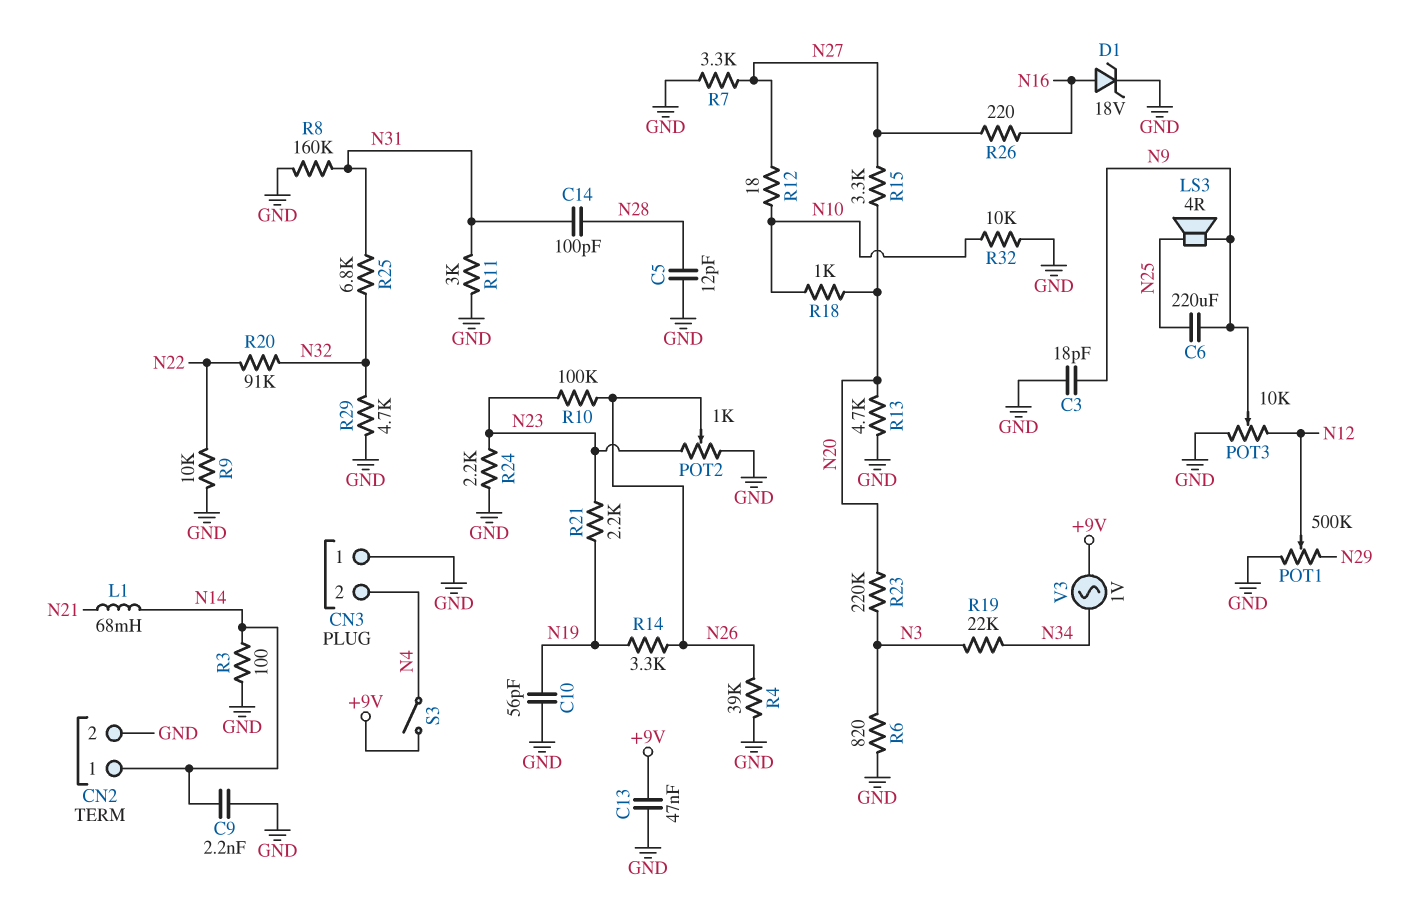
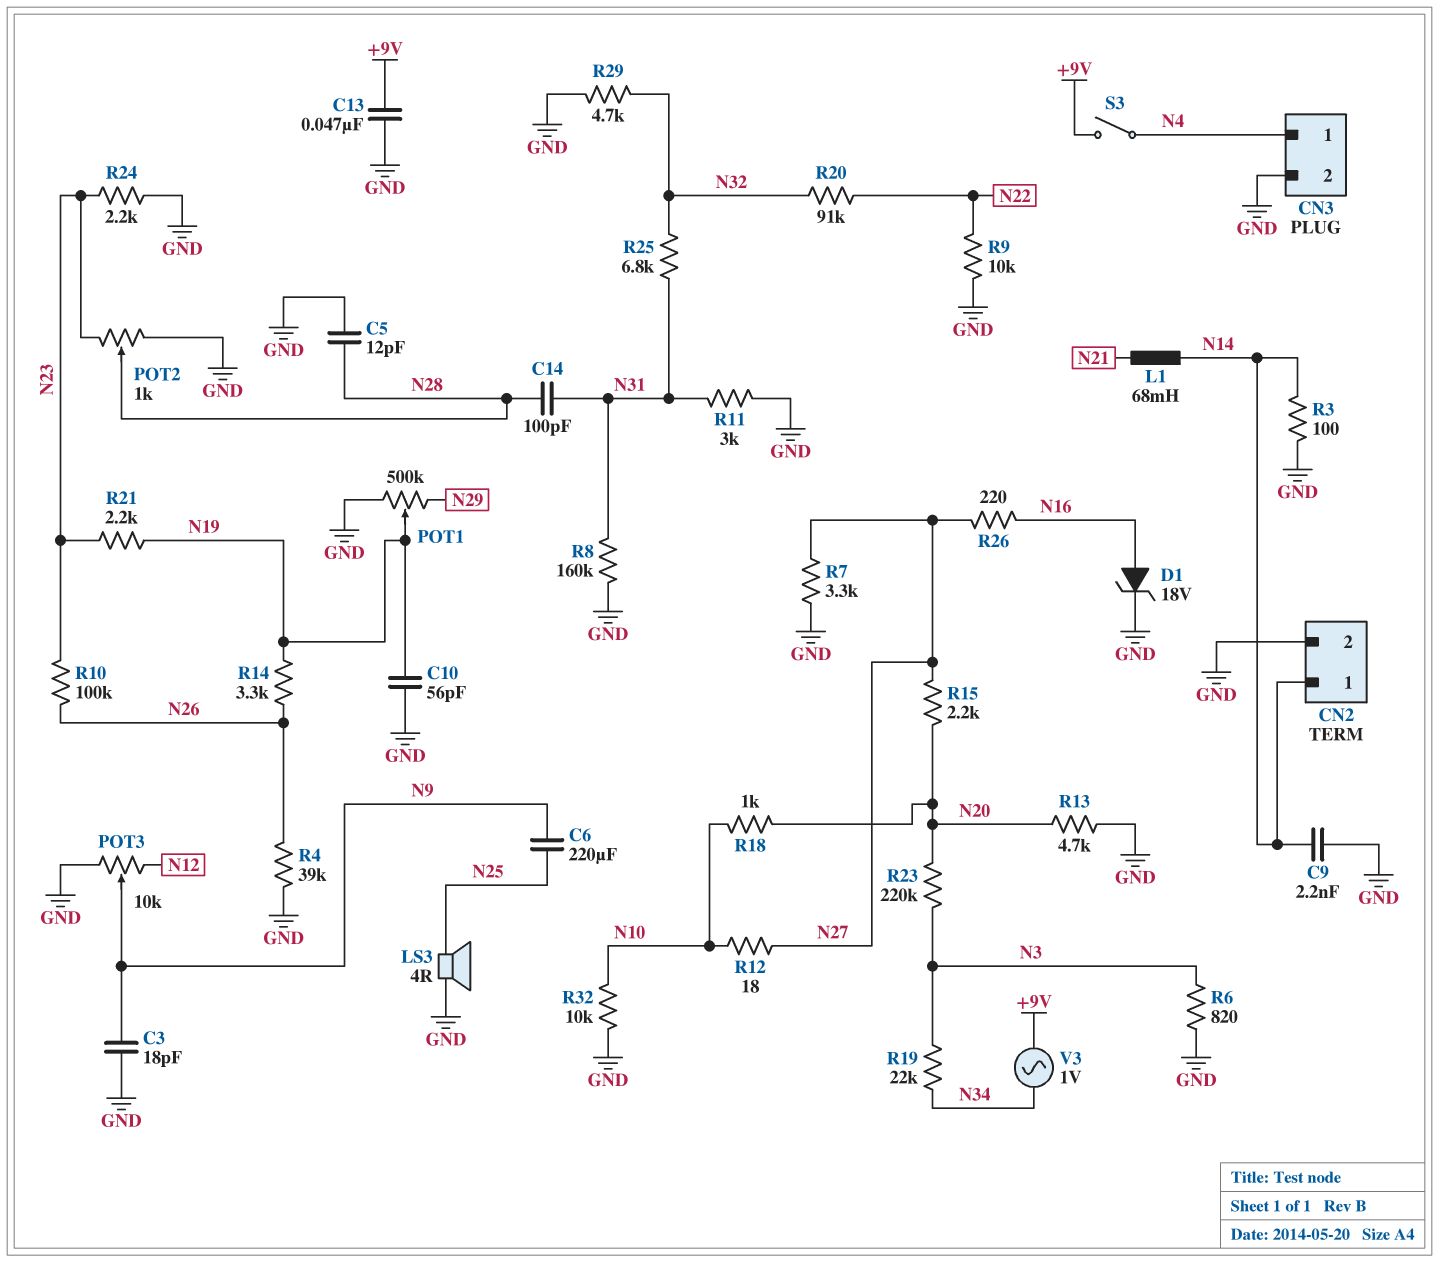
CN3 pin 1: GND -> N4
CN3 pin 2: N4 -> GND
LS3: speaker 4R (N9, N25) -> speaker 4R (GND, N25)
POT1: 500k (GND, N29, wiper N12) -> 500k (GND, N29, wiper N19)
POT2: 1k (GND, N23, wiper N26) -> 1k (GND, N23, wiper N28)
R15: 3.3k (N20, N27) -> 2.2k (N20, N27)

